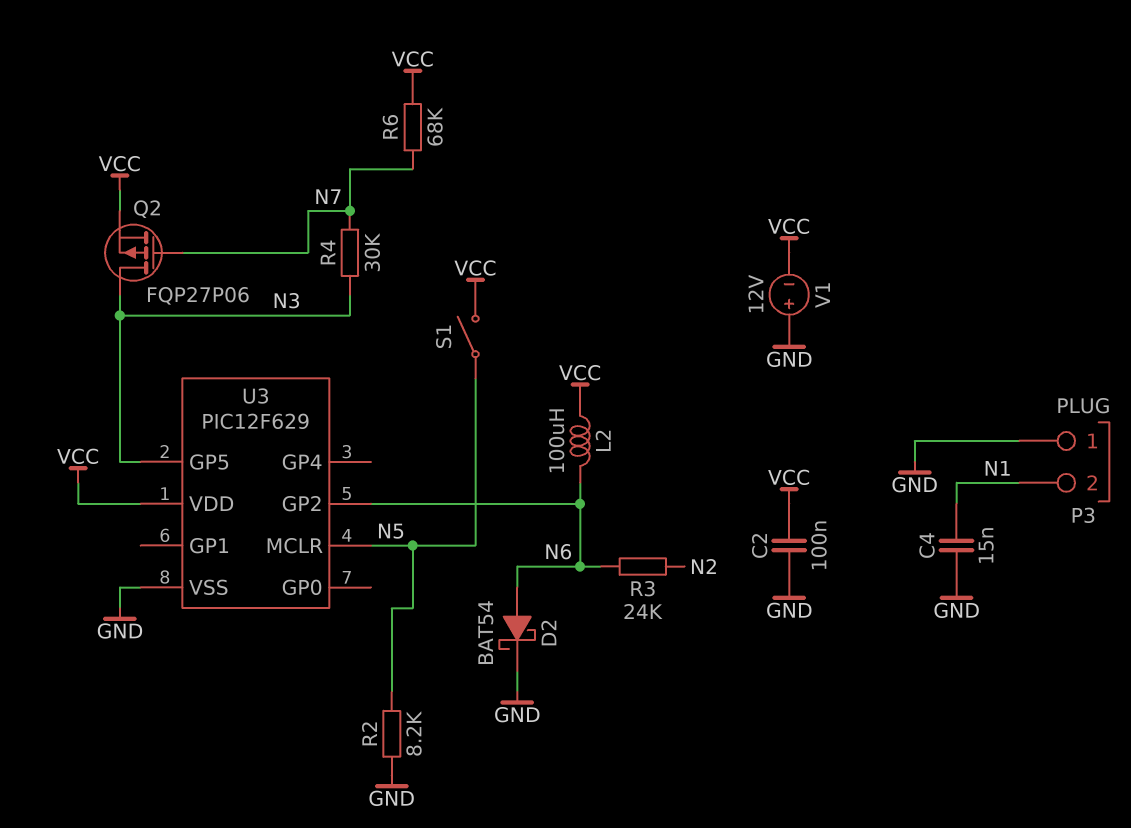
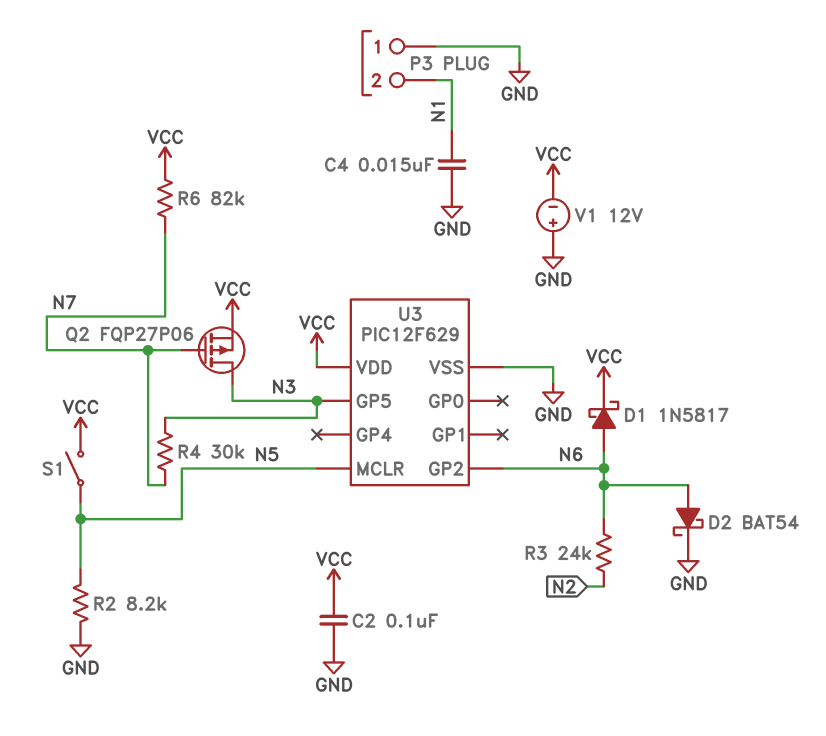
D1: none -> schottky 1N5817 (A N6, K VCC)
L2: 100uH (N6, VCC) -> none
R6: 68k (N7, VCC) -> 82k (N7, VCC)

